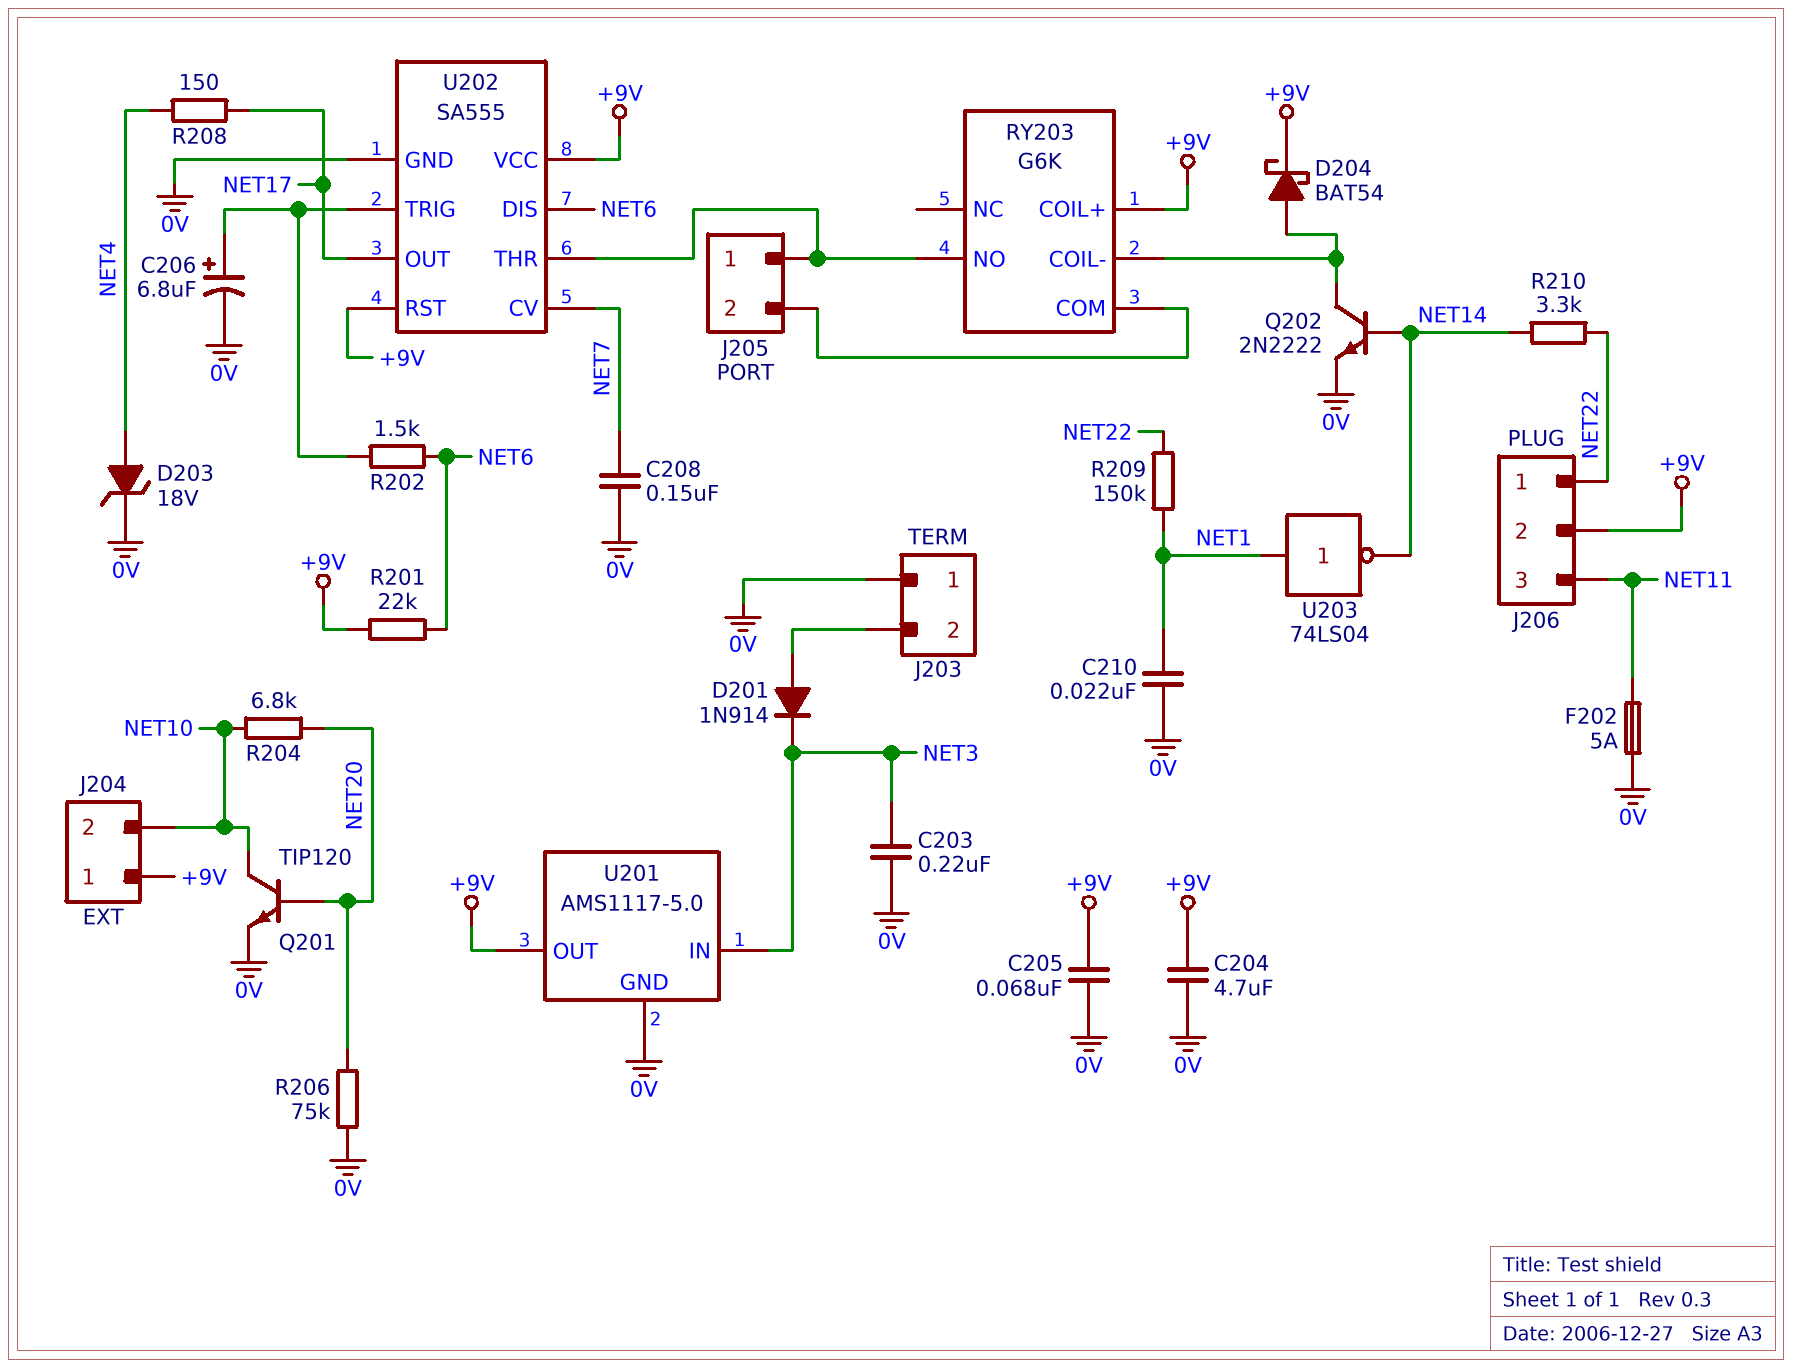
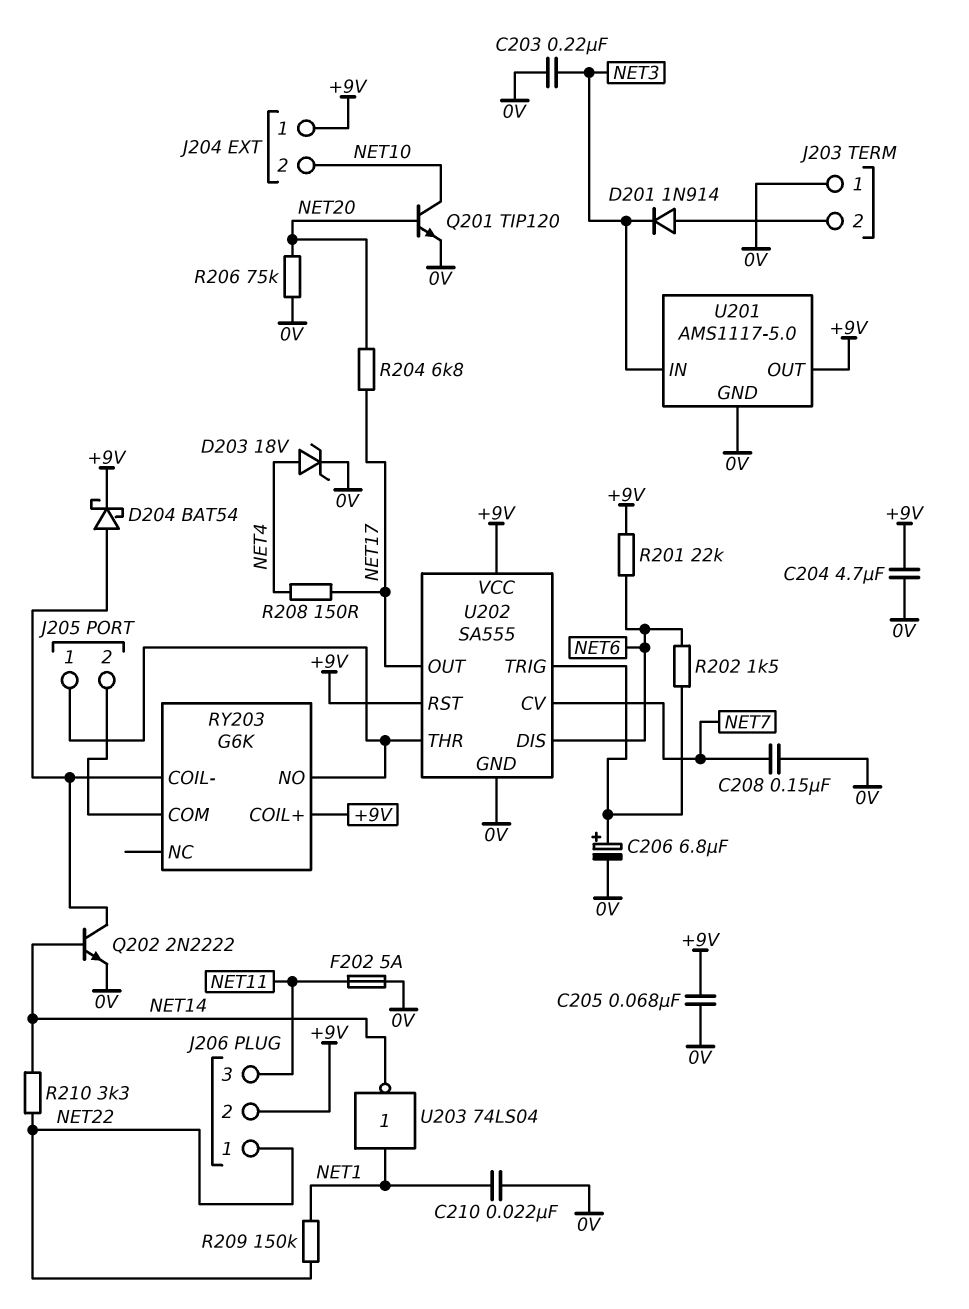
R204: 6.8k (NET10, NET20) -> 6.8k (NET17, NET20)

